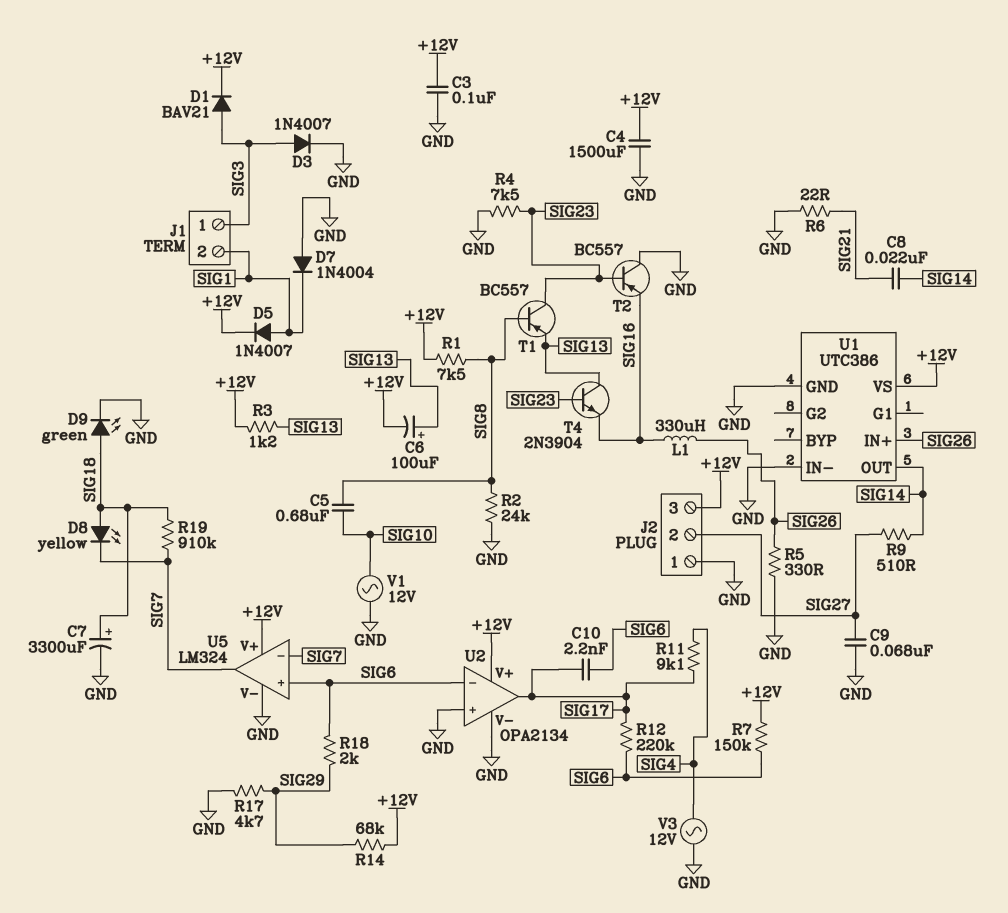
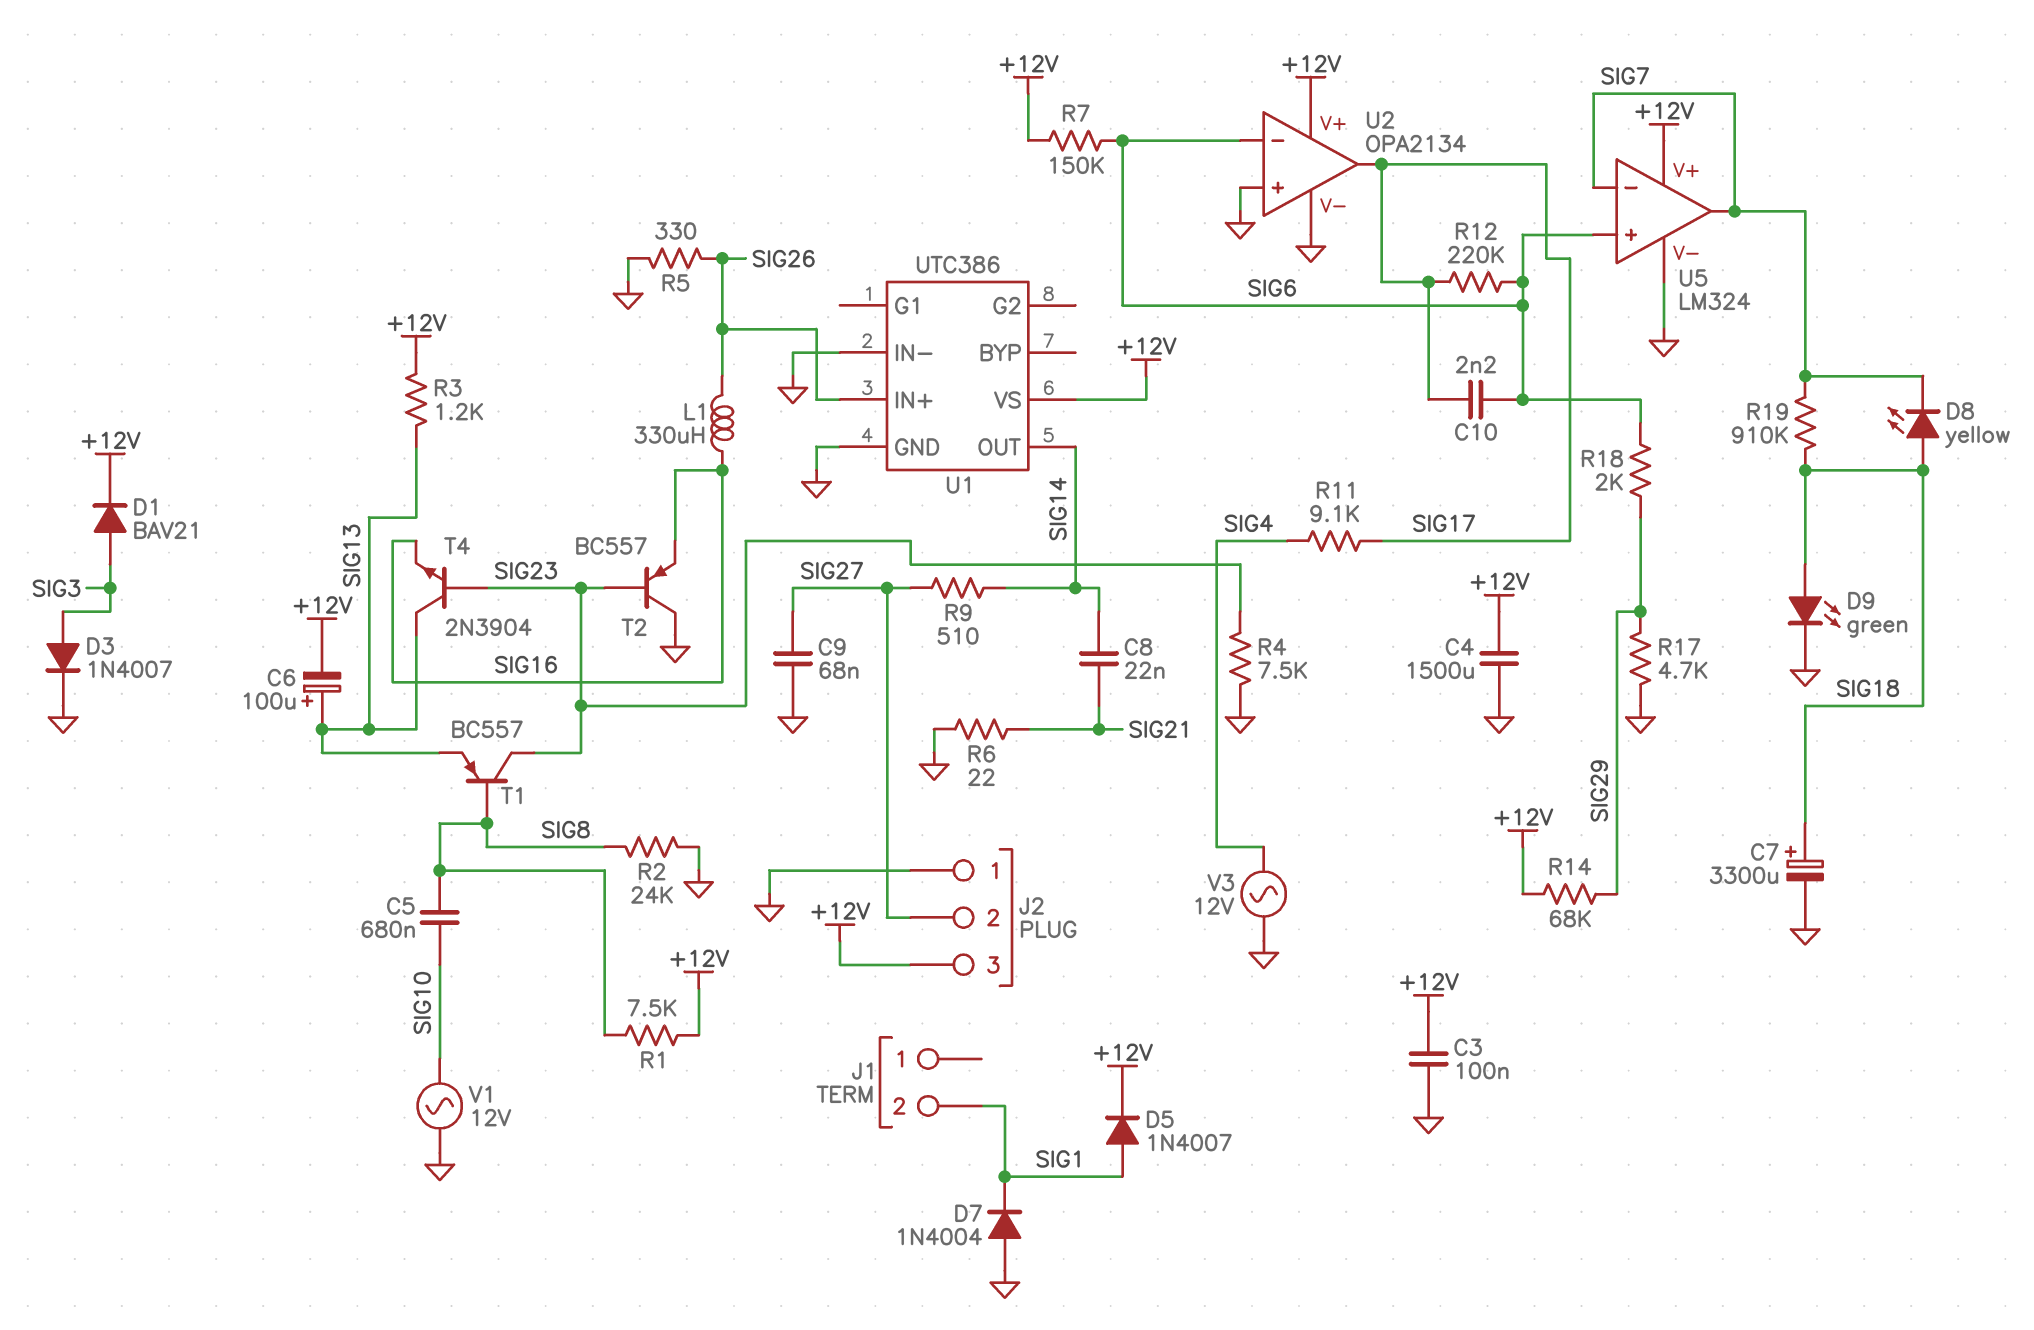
J1 pin 1: SIG3 -> none

